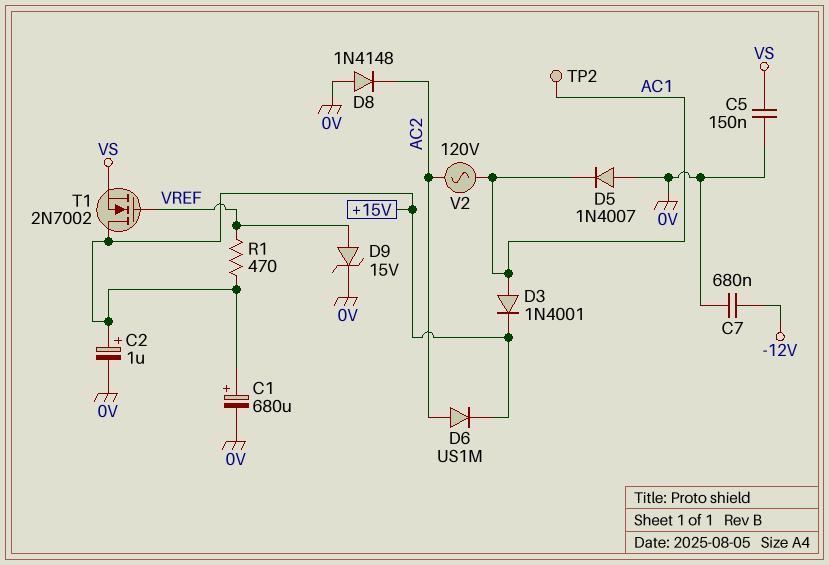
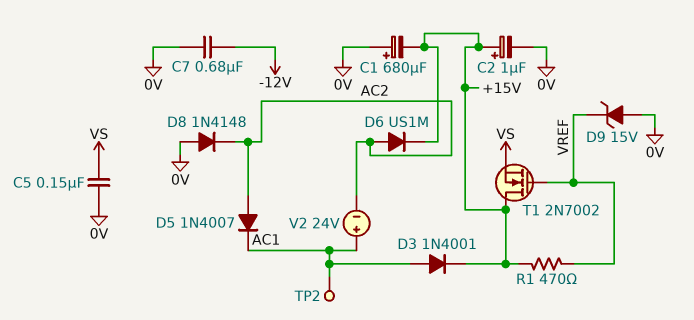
C1: 680uF (plus +15V, minus 0V) -> 680uF (plus 0V, minus +15V)
D5: diode 1N4007 (A 0V, K AC1) -> diode 1N4007 (A AC2, K AC1)
D9: zener 15V (A VREF, K 0V) -> zener 15V (A 0V, K VREF)
V2: AC 120V (AC1, AC2) -> 24V (plus AC1, minus AC2)

